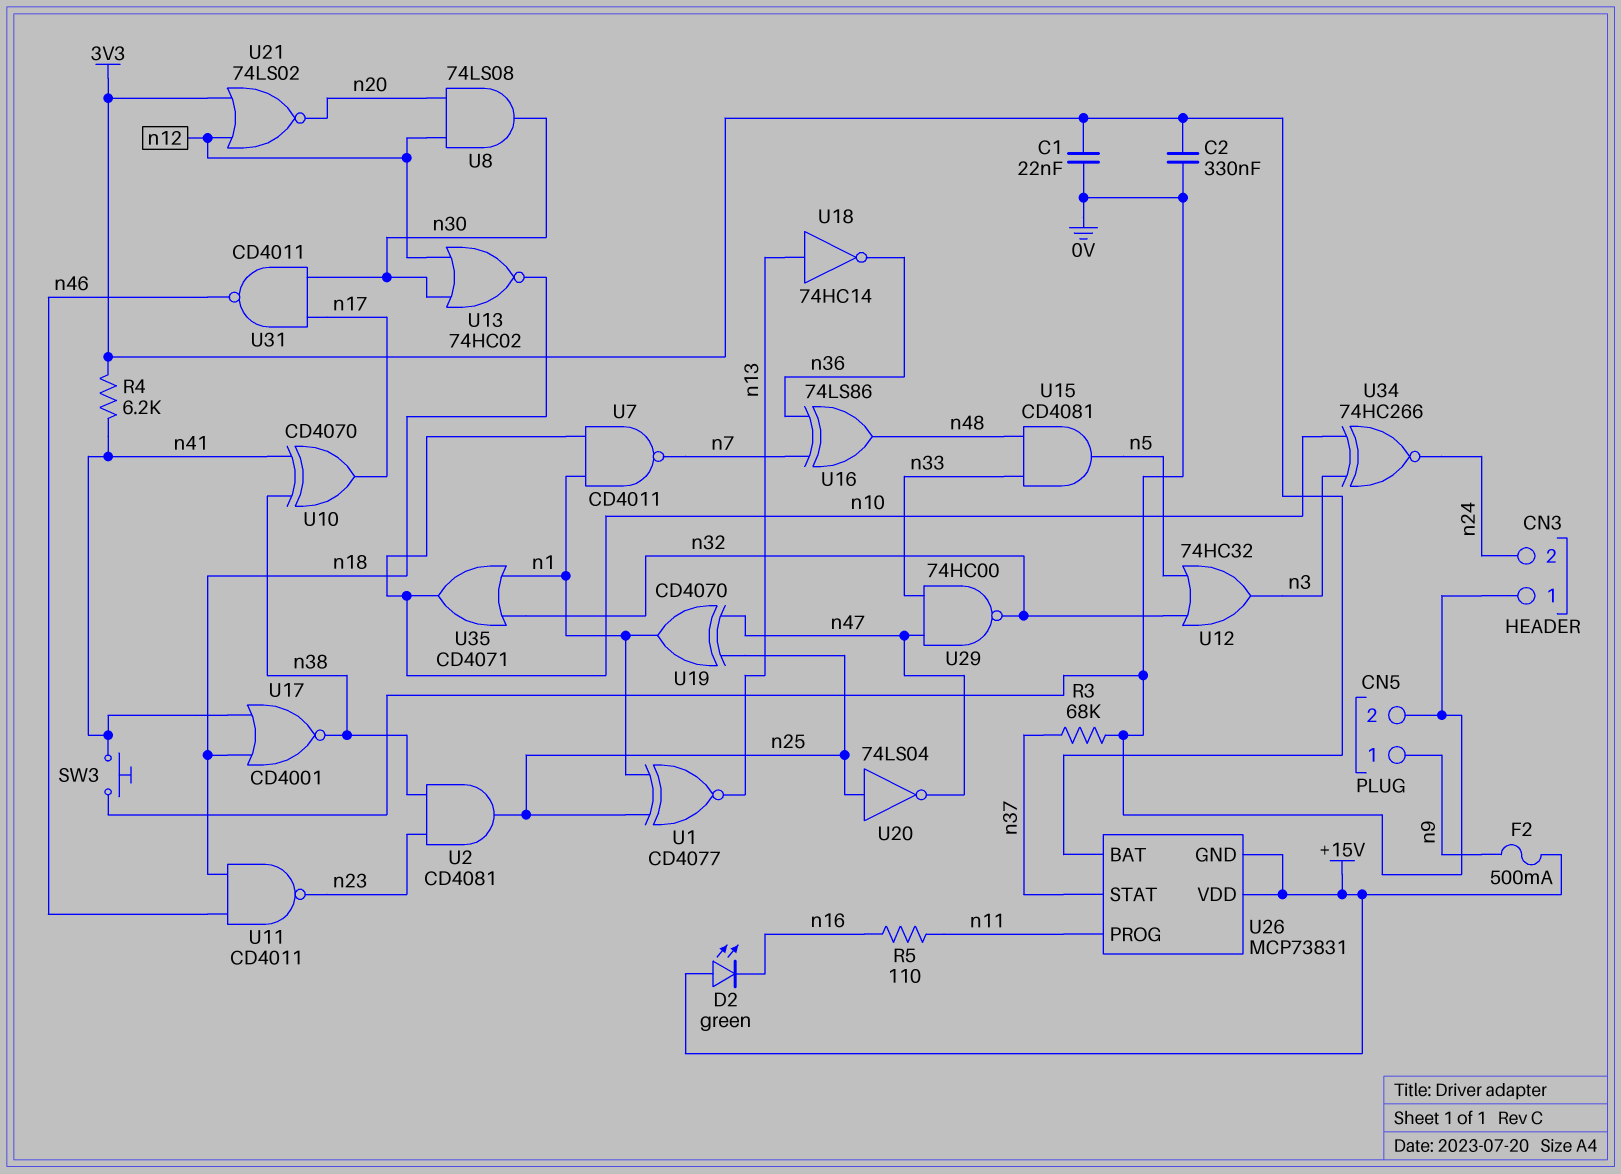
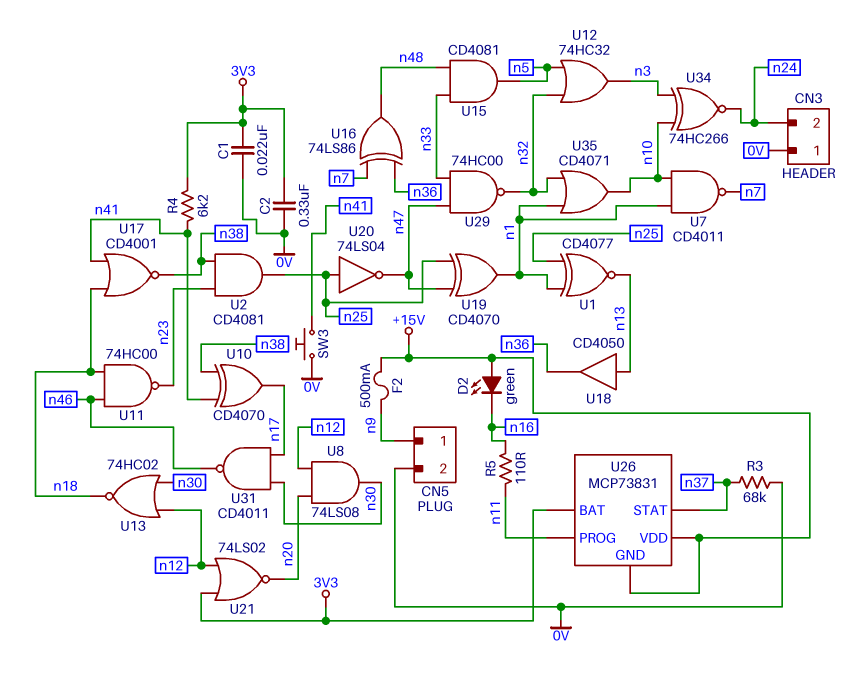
U11: NAND CD4011 (in n18, in n46, out n23) -> NAND 74HC00 (in n18, in n46, out n23)
U18: NOT 74HC14 (in n13, out n36) -> buffer CD4050 (in n13, out n36)

